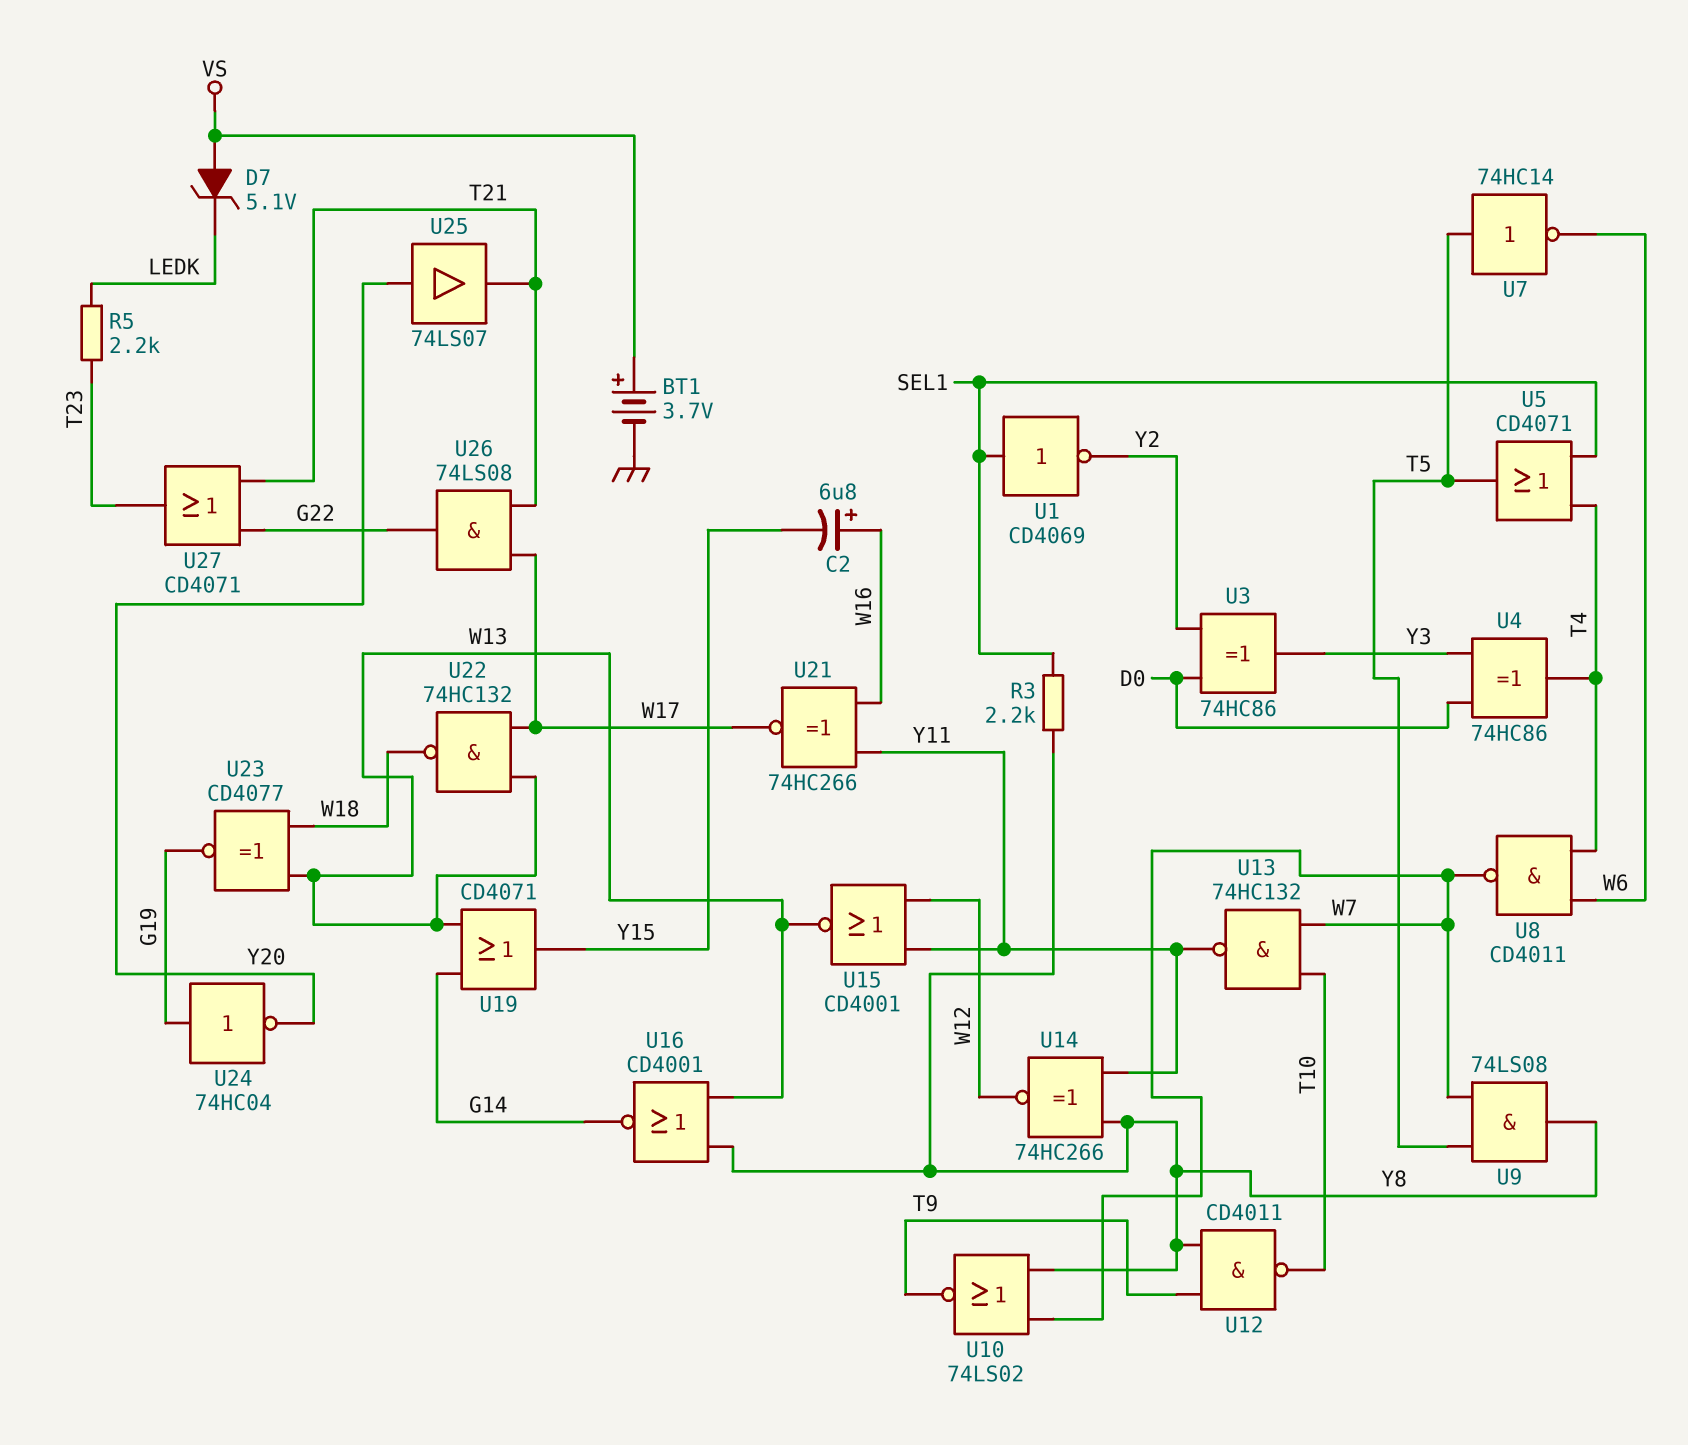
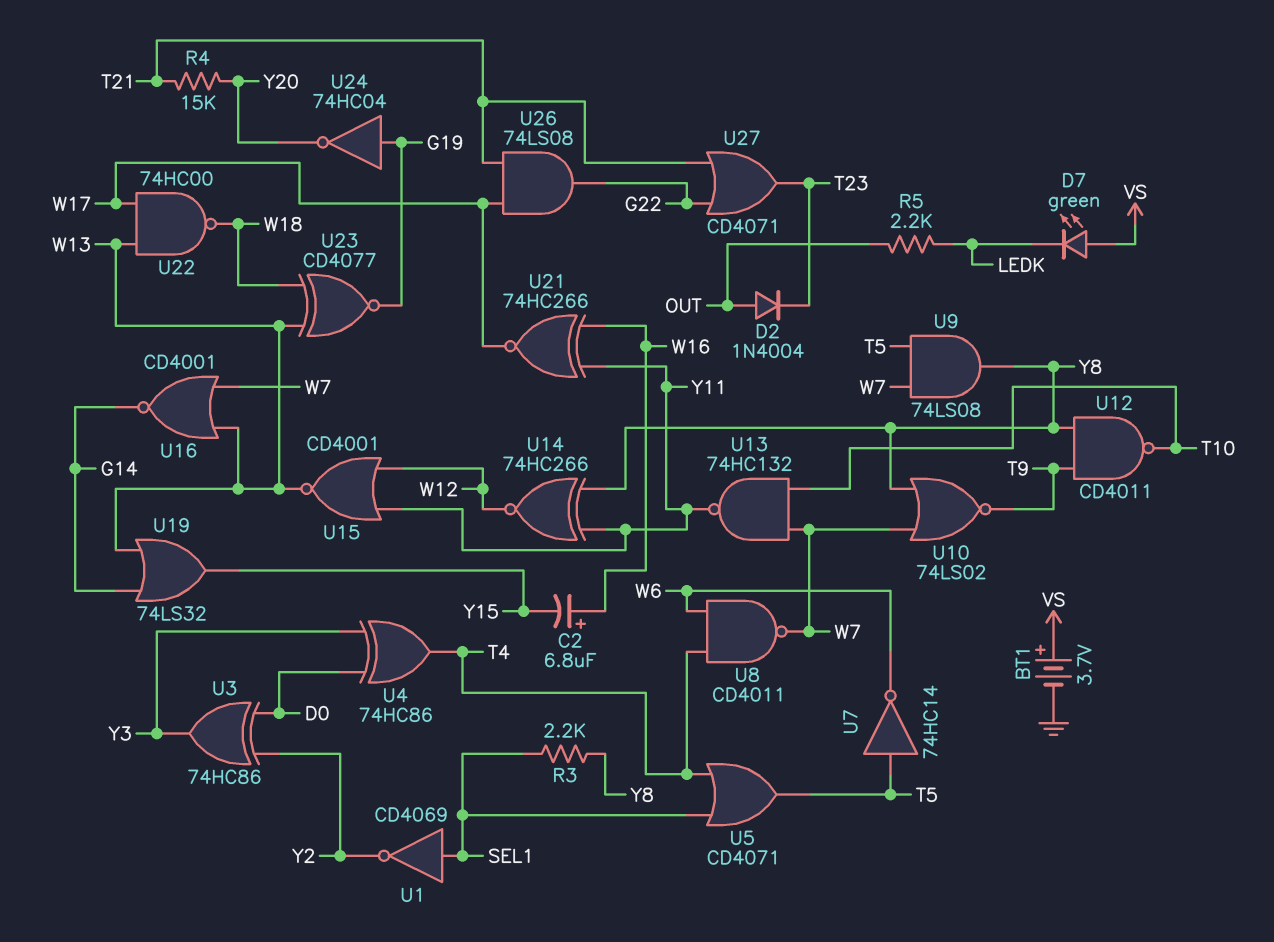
D2: none -> diode 1N4004 (A OUT, K T23)
D7: zener 5.1V (A VS, K LEDK) -> LED green (A VS, K LEDK)
R4: none -> 15k (T21, Y20)
R5: 2.2k (LEDK, T23) -> 2.2k (LEDK, OUT)
U16: NOR CD4001 (in W13, in Y8, out G14) -> NOR CD4001 (in W7, in W13, out G14)
U19: OR CD4071 (in G14, in W13, out Y15) -> OR 74LS32 (in G14, in W13, out Y15)
U22: NAND 74HC132 (in W13, in W17, out W18) -> NAND 74HC00 (in W13, in W17, out W18)
U25: buffer 74LS07 (in Y20, out T21) -> none

